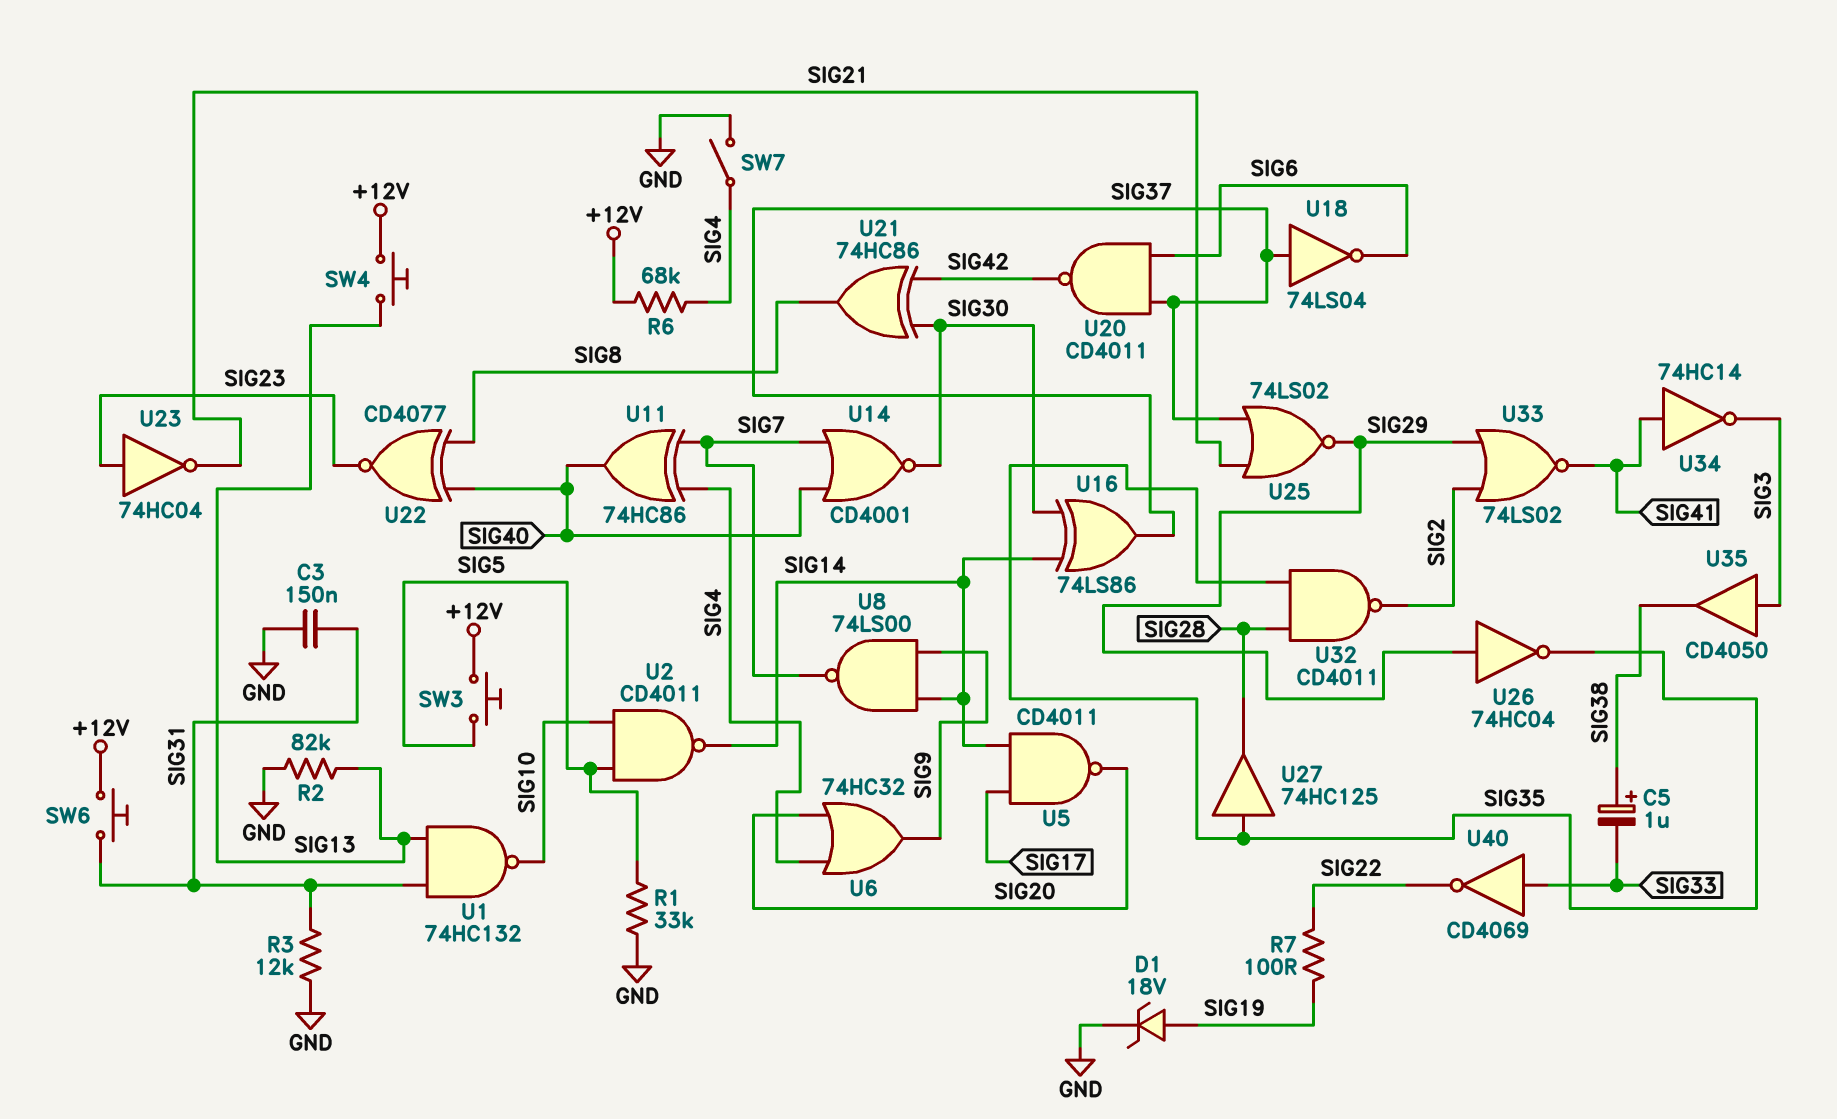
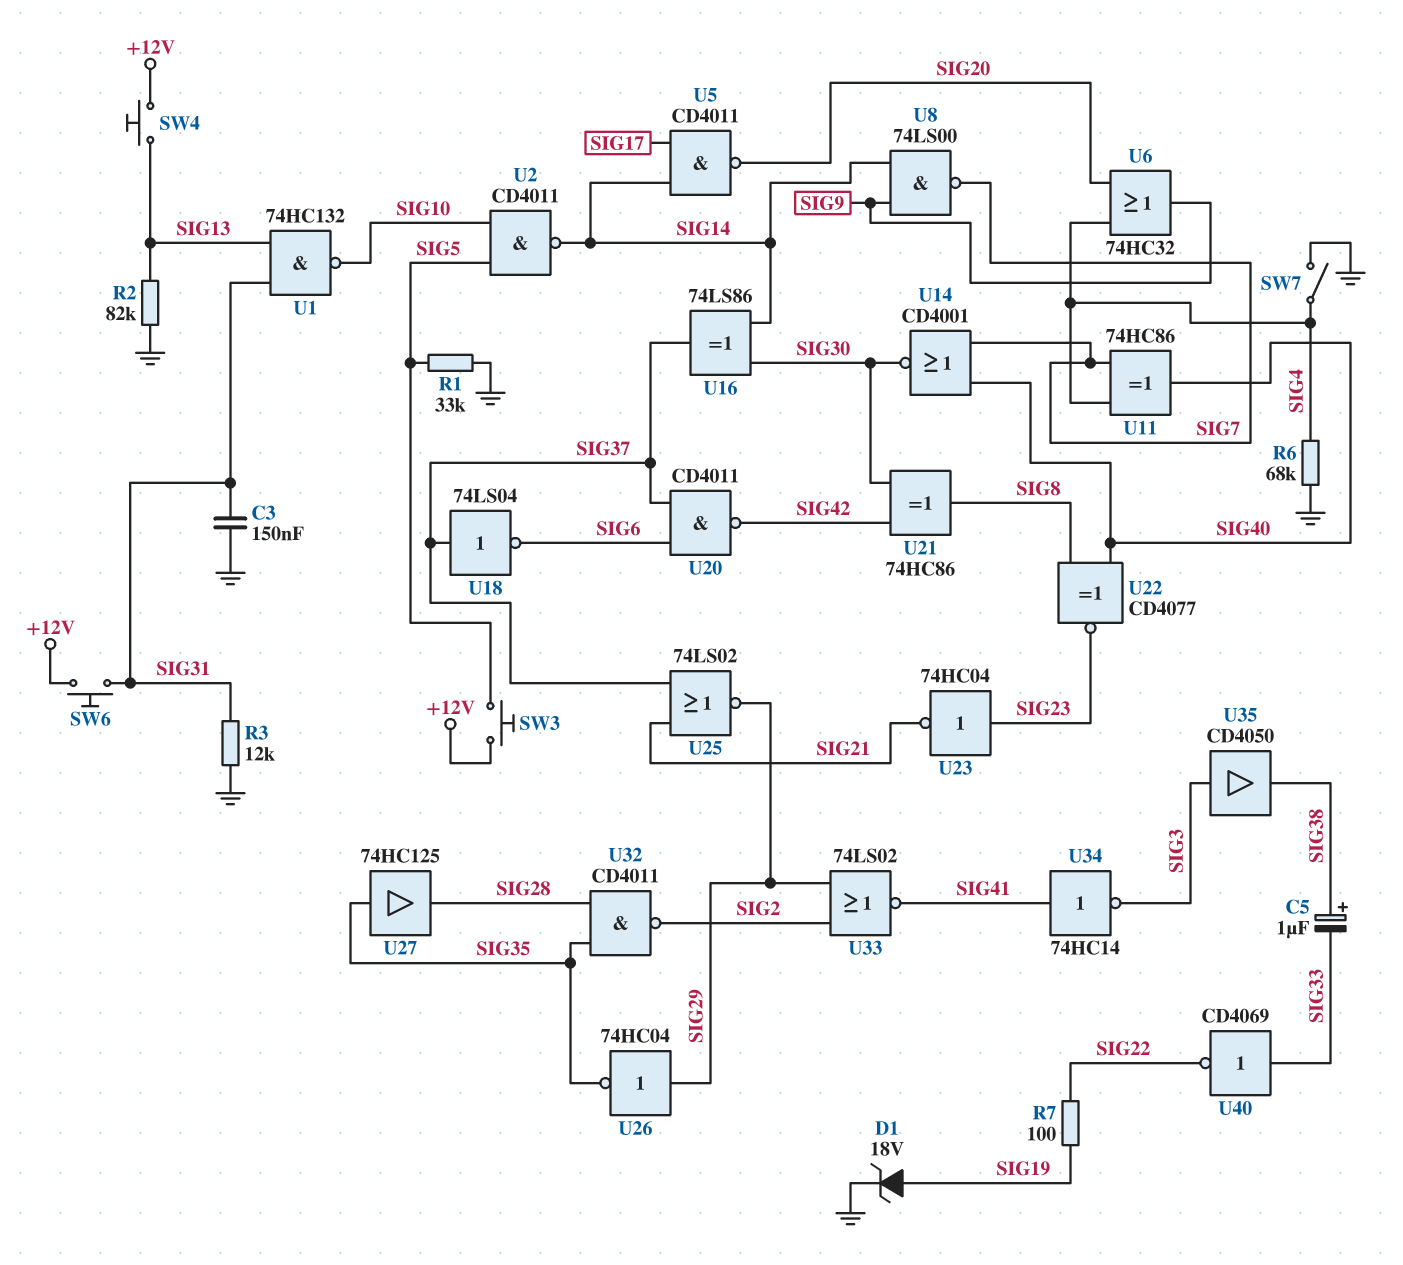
R6: 68k (+12V, SIG4) -> 68k (GND, SIG4)

